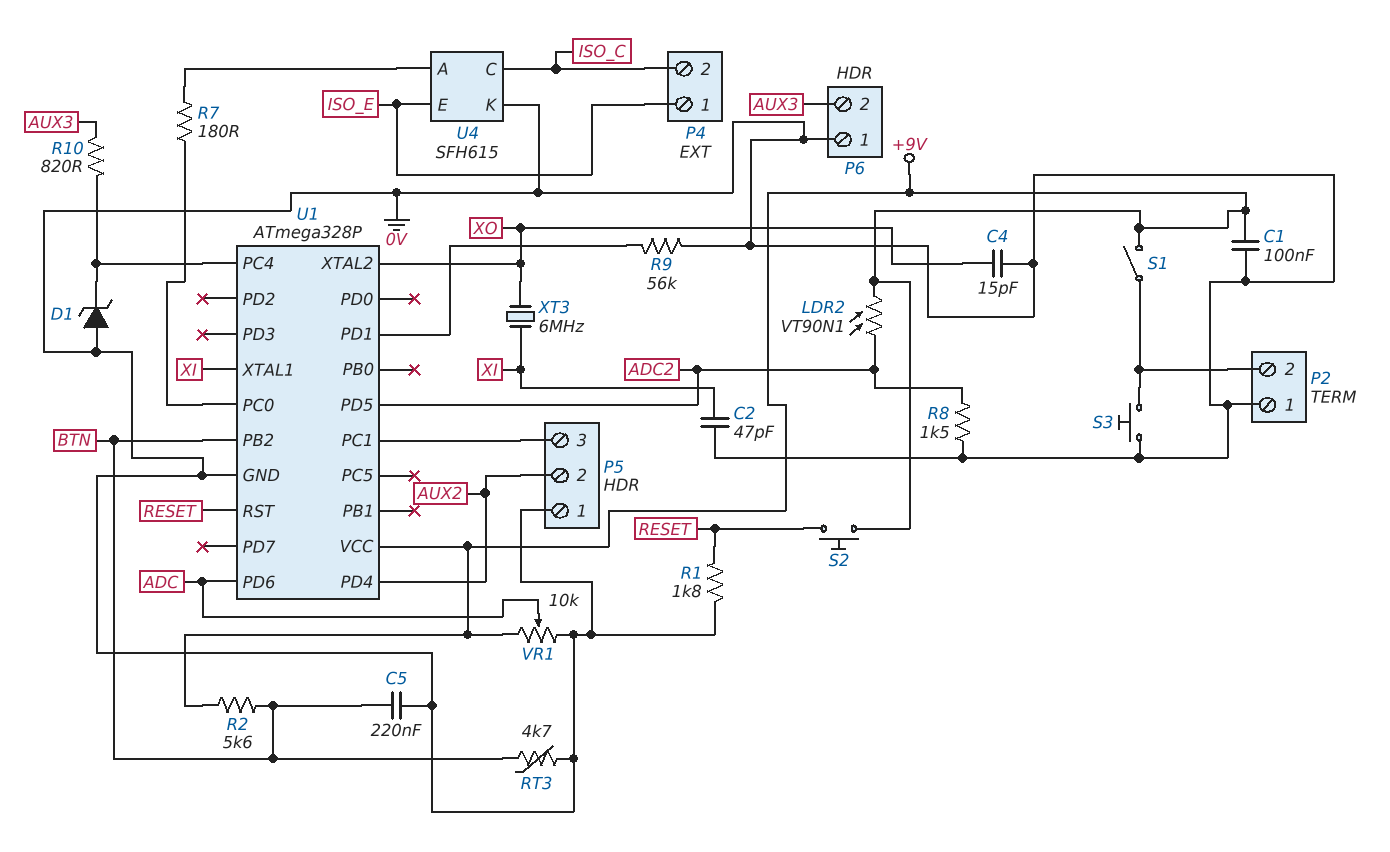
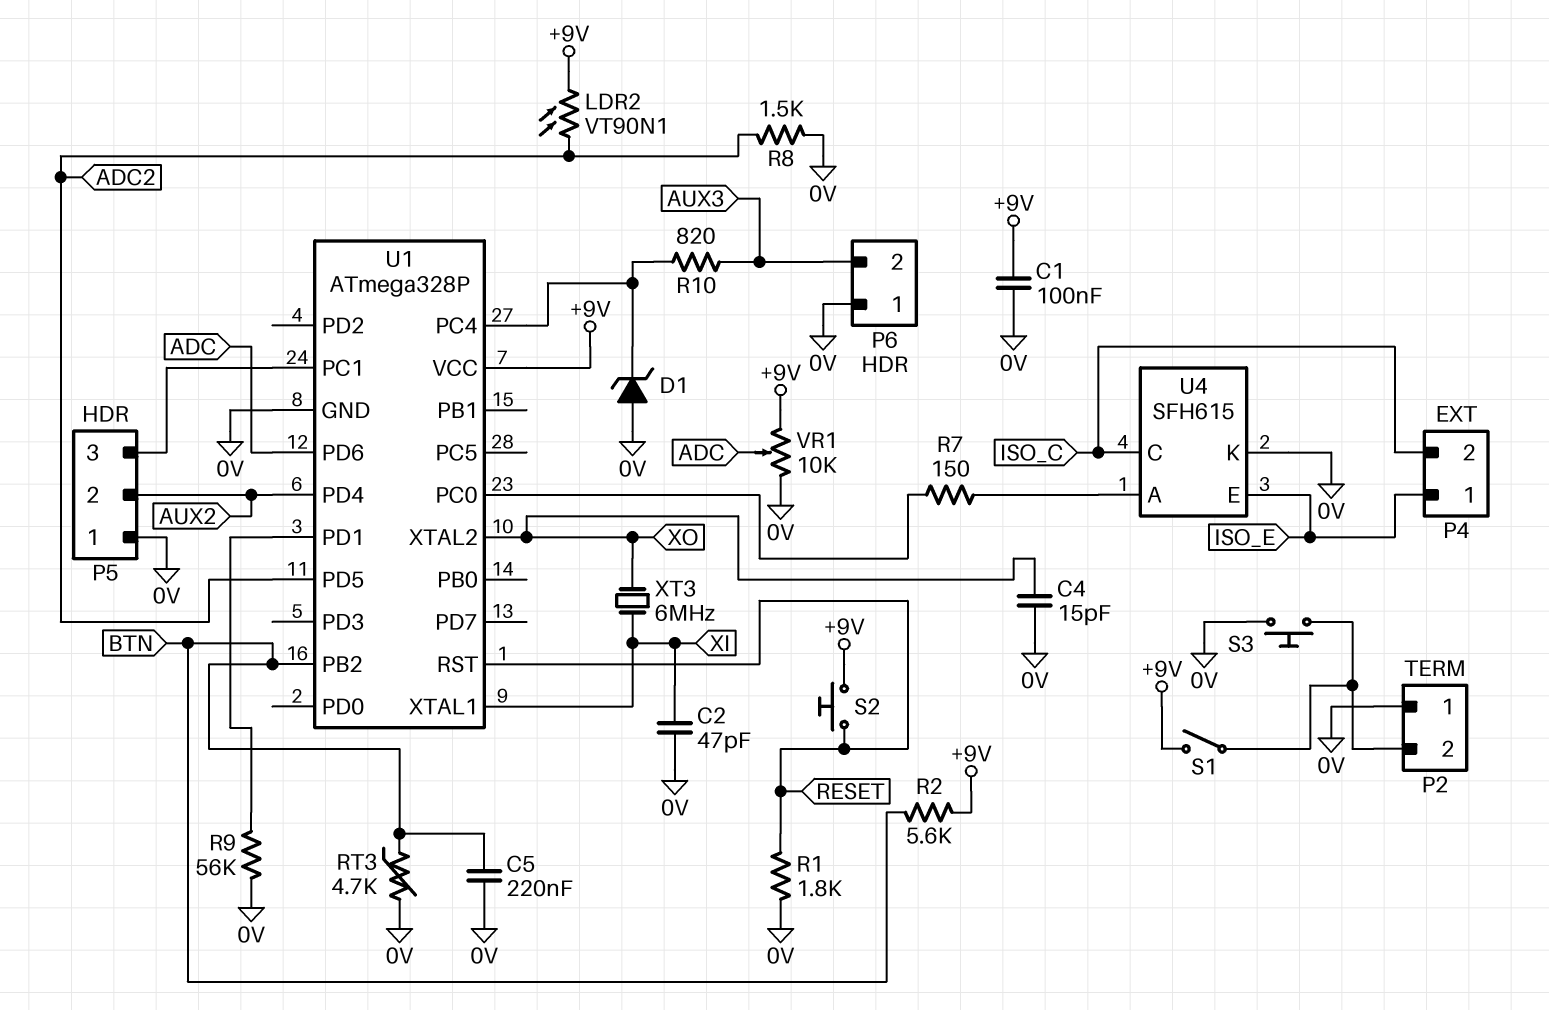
R7: 180 (U1/PC0, U4/A) -> 150 (U1/PC0, U4/A)

